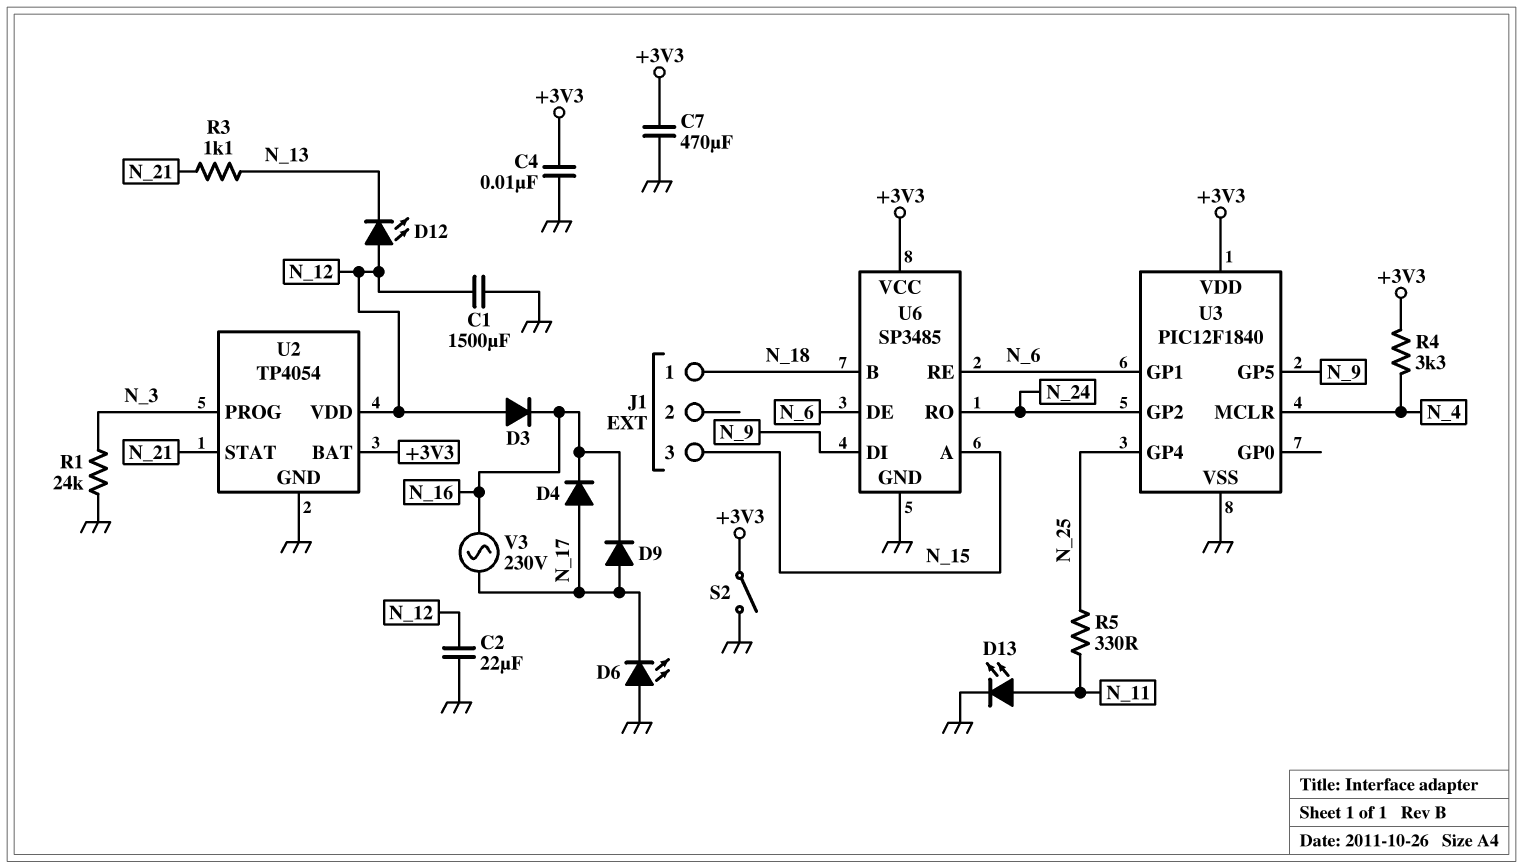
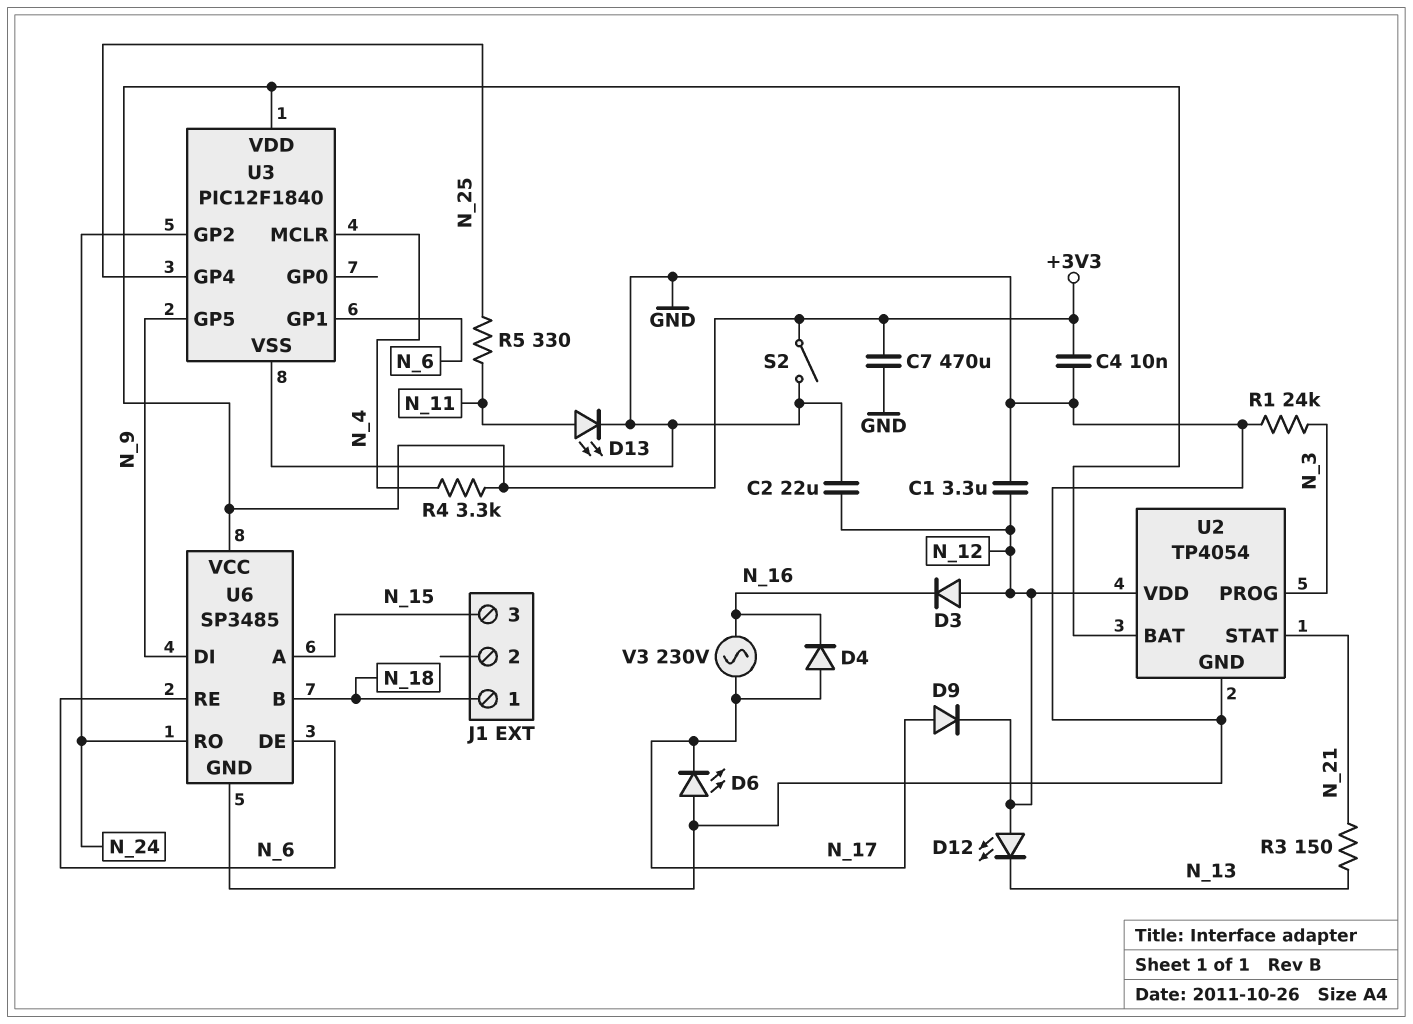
C1: 1500uF (GND, N_12) -> 3.3uF (GND, N_12)
D9: diode (A N_17, K N_16) -> diode (A N_17, K N_12)
R3: 1.1k (N_13, N_21) -> 150 (N_13, N_21)

